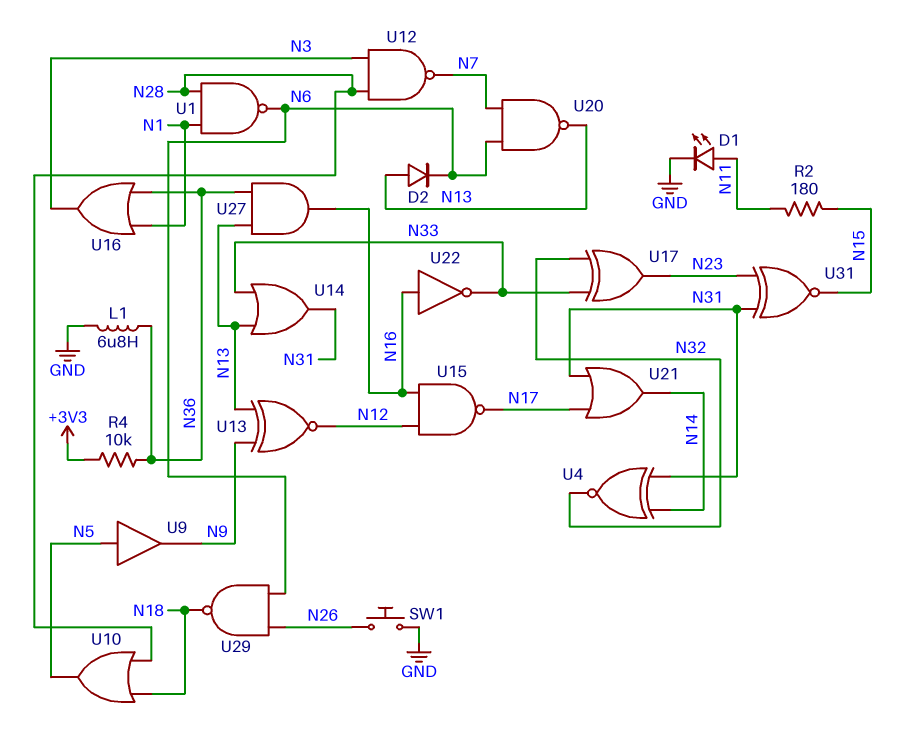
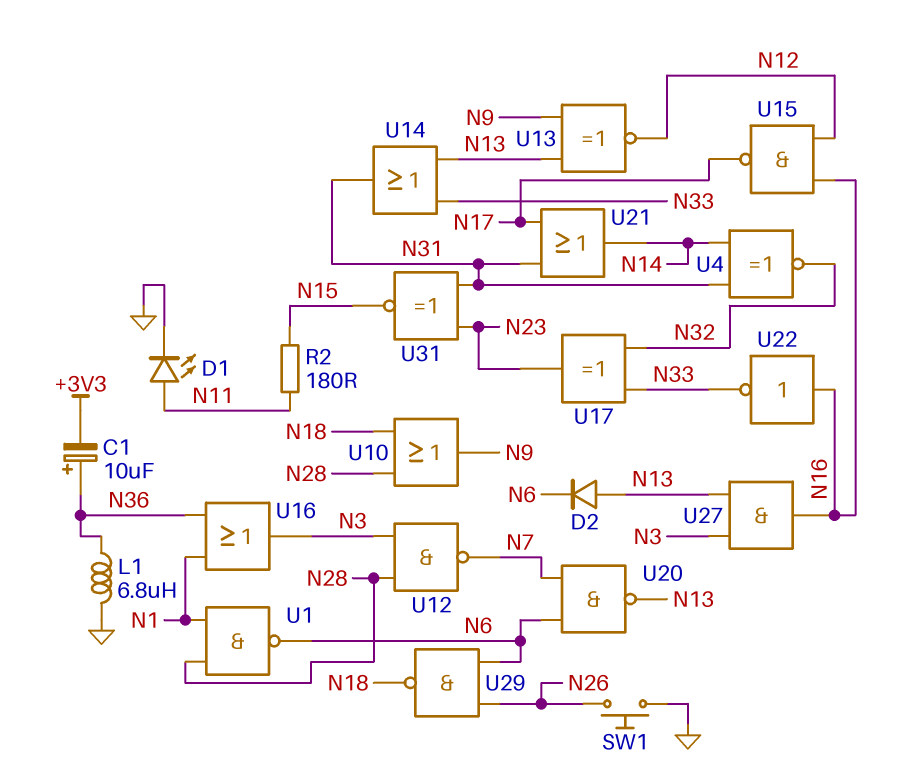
C1: none -> 10uF (plus N36, minus +3V3)
R4: 10k (+3V3, N36) -> none
U9: buffer (in N5, out N9) -> none
U10: OR (in N18, in N28, out N5) -> OR (in N18, in N28, out N9)
U27: AND (in N13, in N36, out N16) -> AND (in N3, in N13, out N16)

